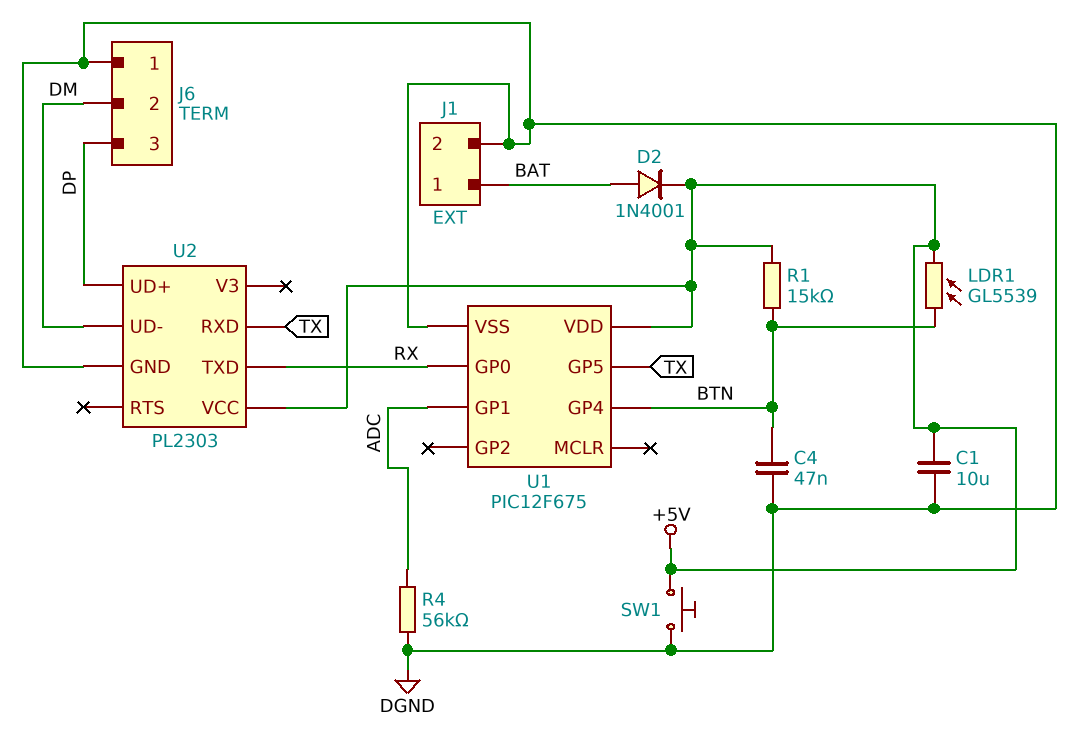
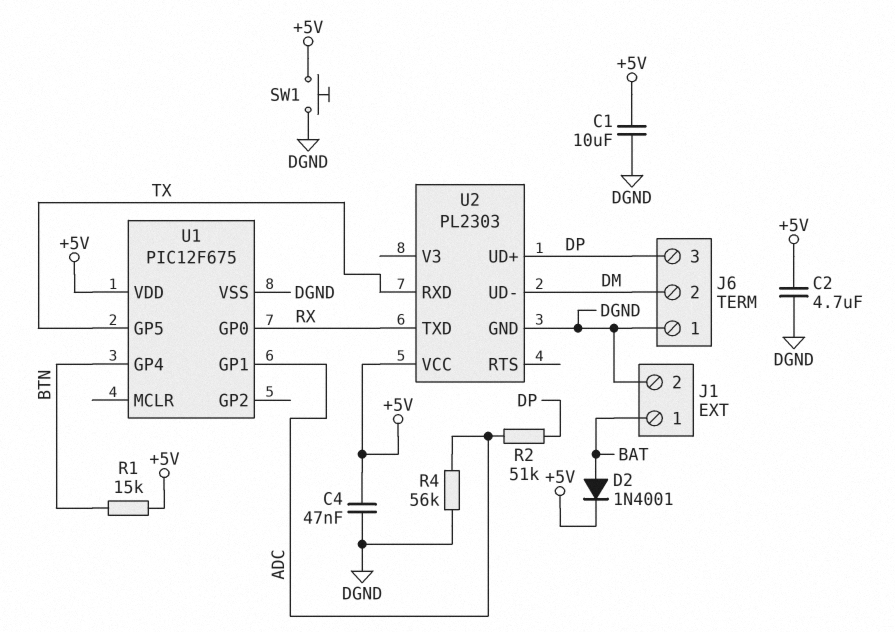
C2: none -> 4.7uF (+5V, DGND)
C4: 47nF (BTN, DGND) -> 47nF (+5V, DGND)
LDR1: GL5539 (+5V, BTN) -> none
R2: none -> 51k (ADC, DP)

